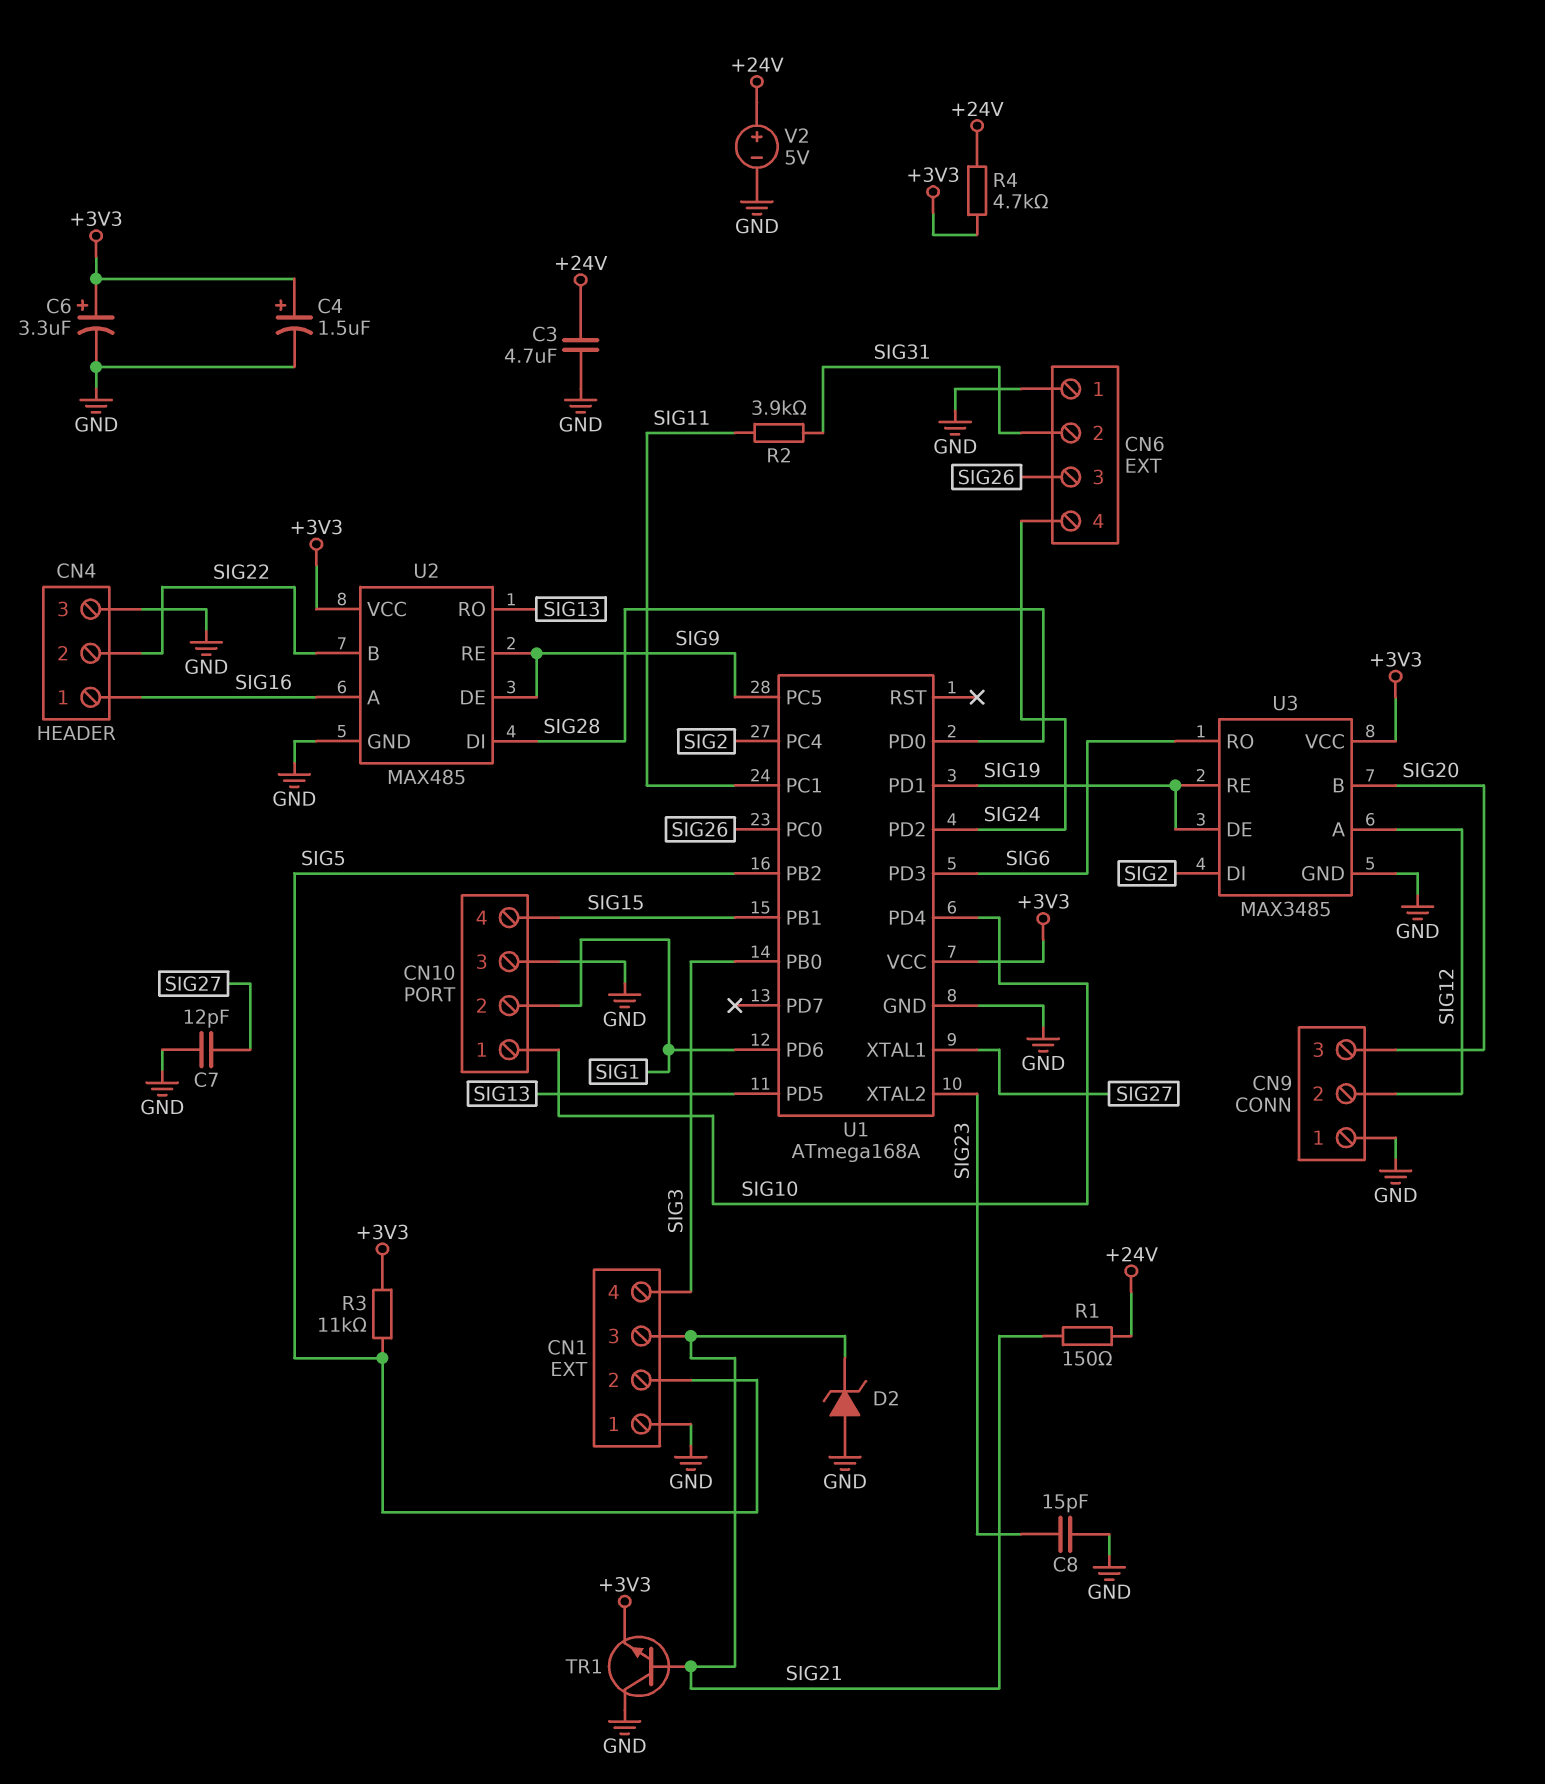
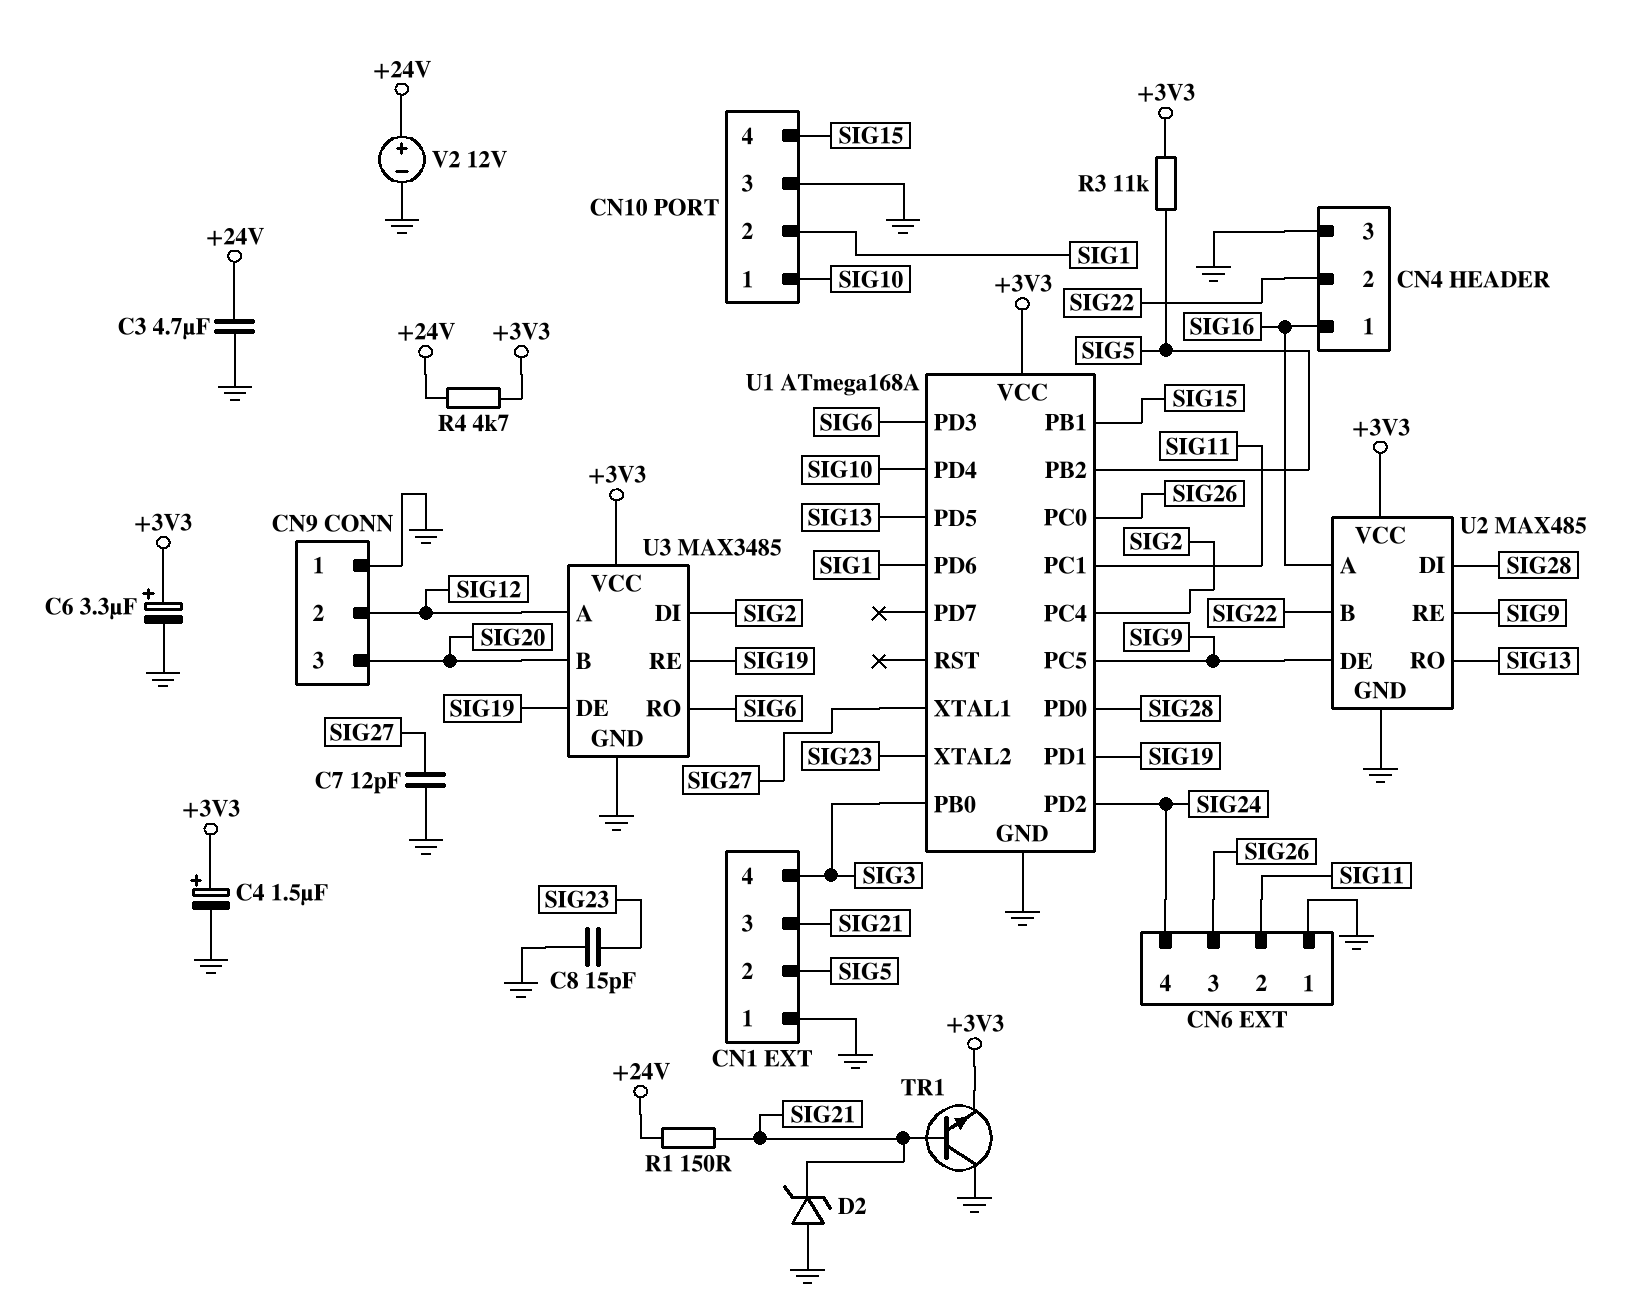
CN6 pin 2: SIG31 -> SIG11
R2: 3.9k (SIG11, SIG31) -> none
V2: 5V (plus +24V, minus GND) -> 12V (plus +24V, minus GND)

